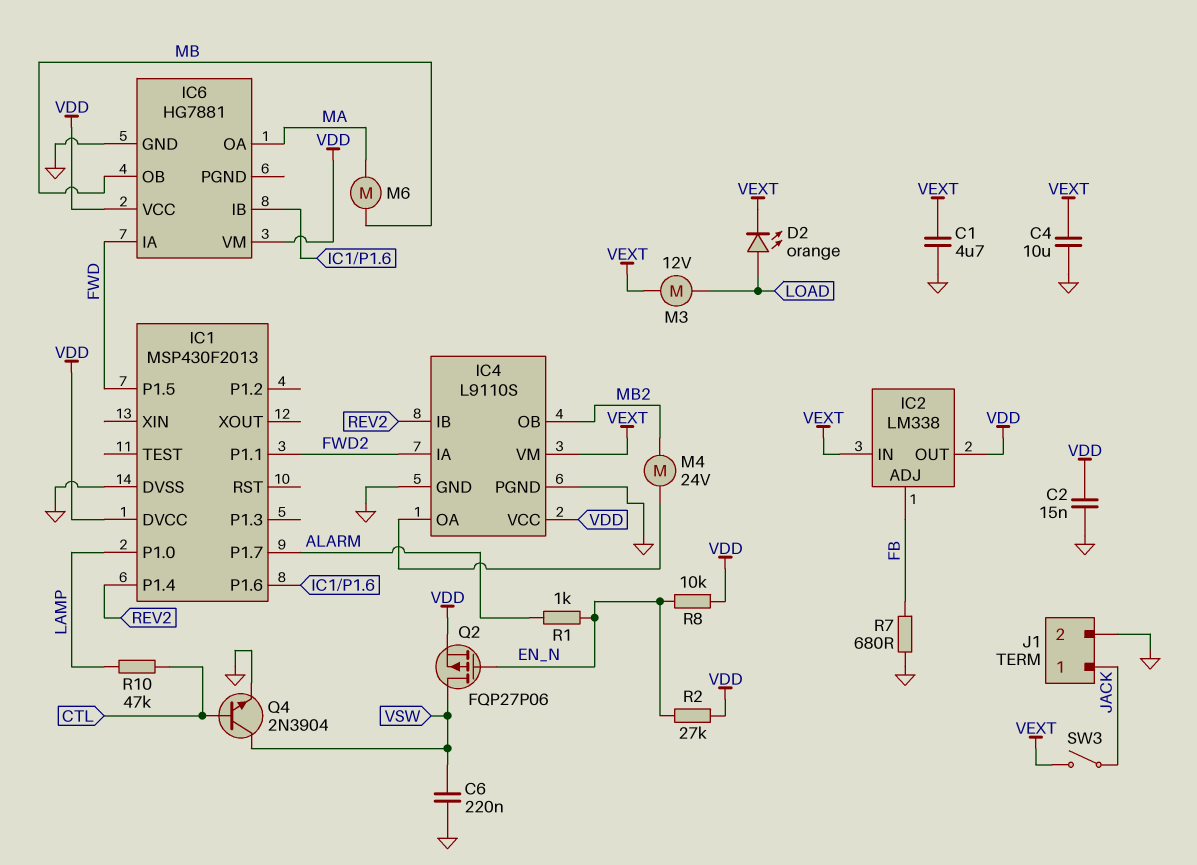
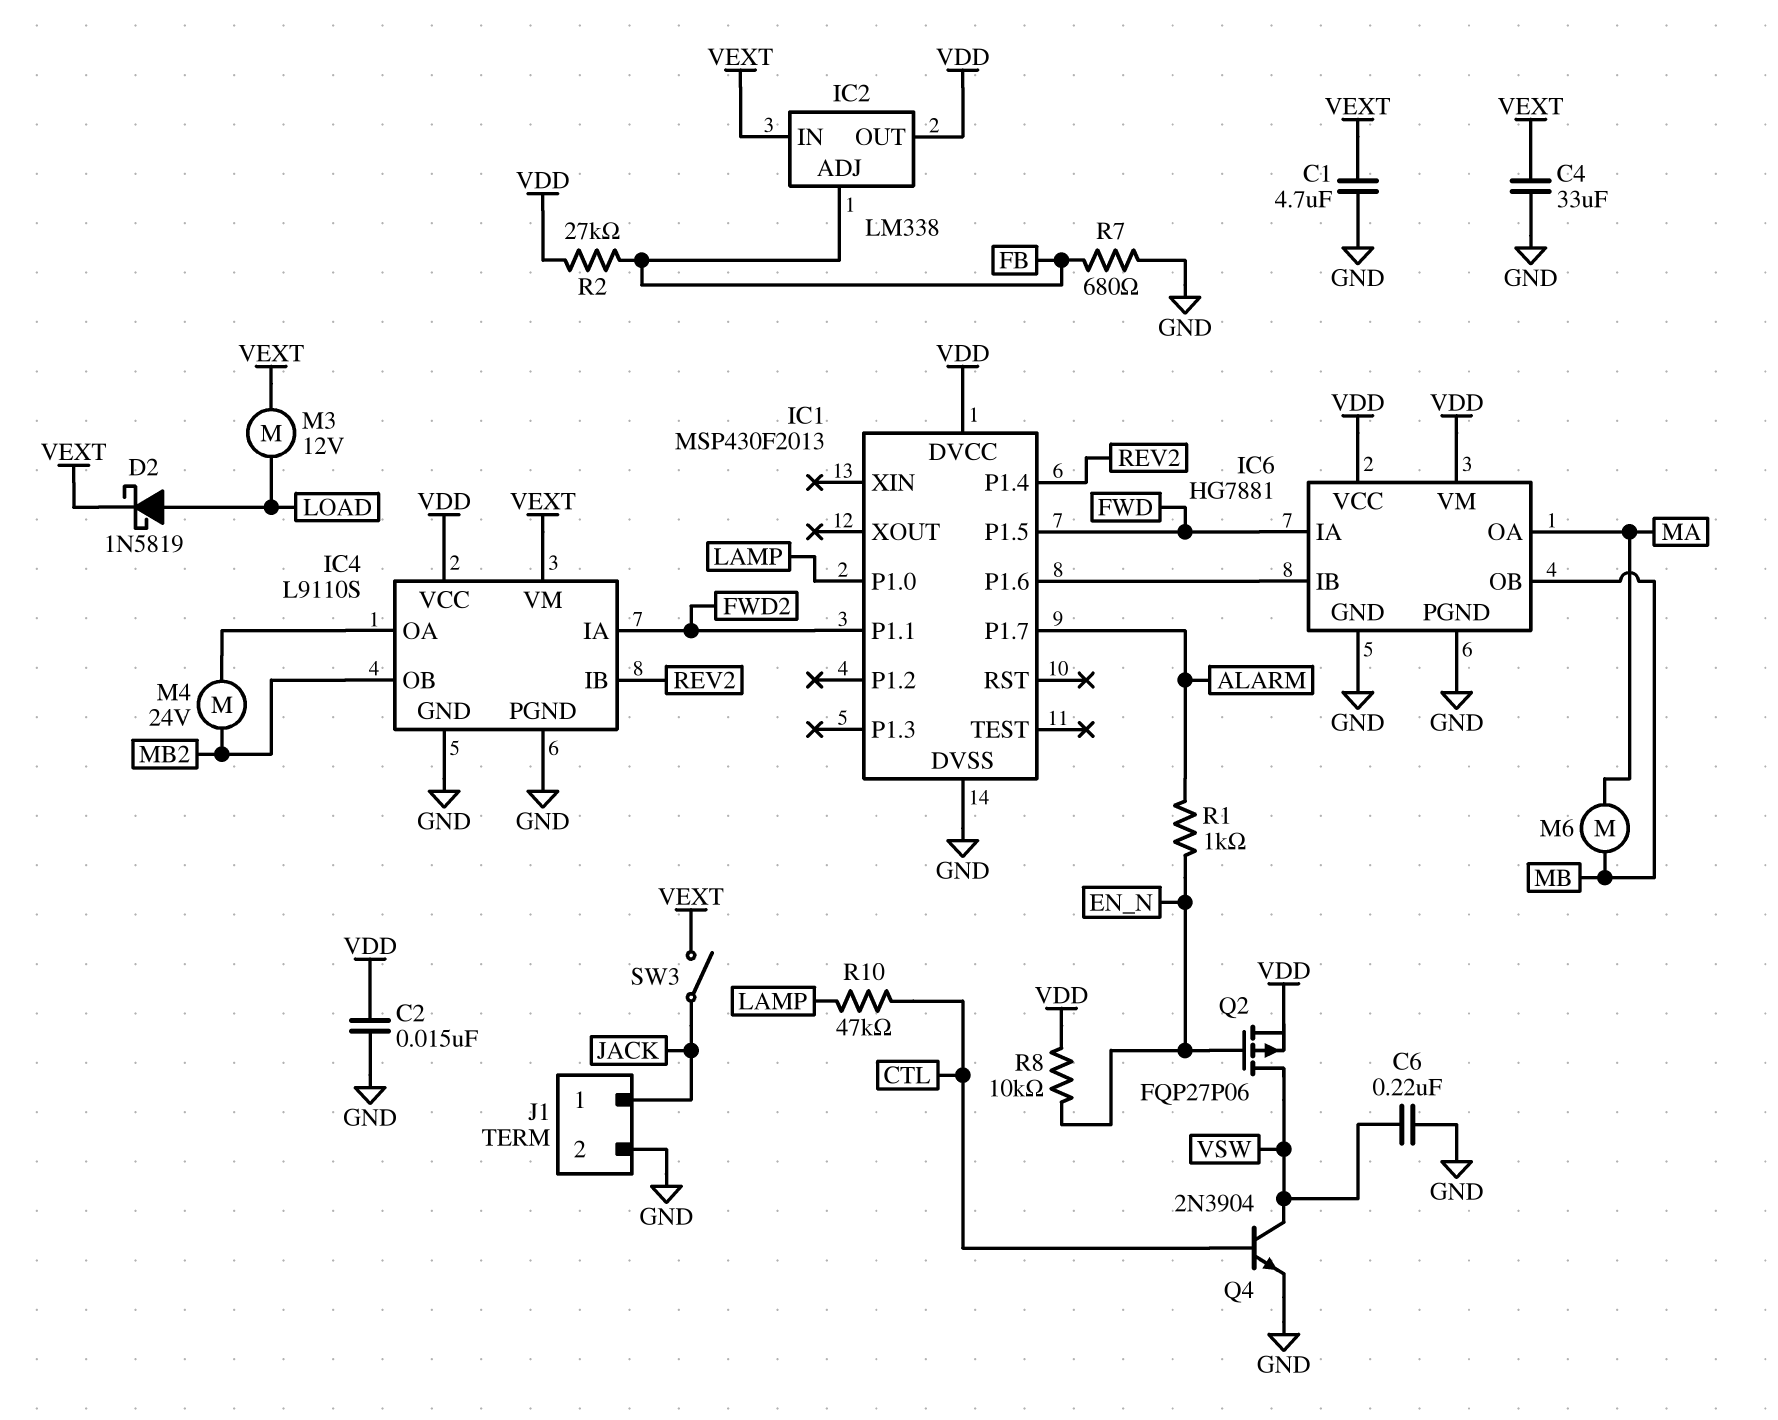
C4: 10uF (GND, VEXT) -> 33uF (GND, VEXT)
D2: LED orange (A LOAD, K VEXT) -> schottky 1N5819 (A LOAD, K VEXT)
IC6 pin PGND: none -> GND
R2: 27k (EN_N, VDD) -> 27k (FB, VDD)

